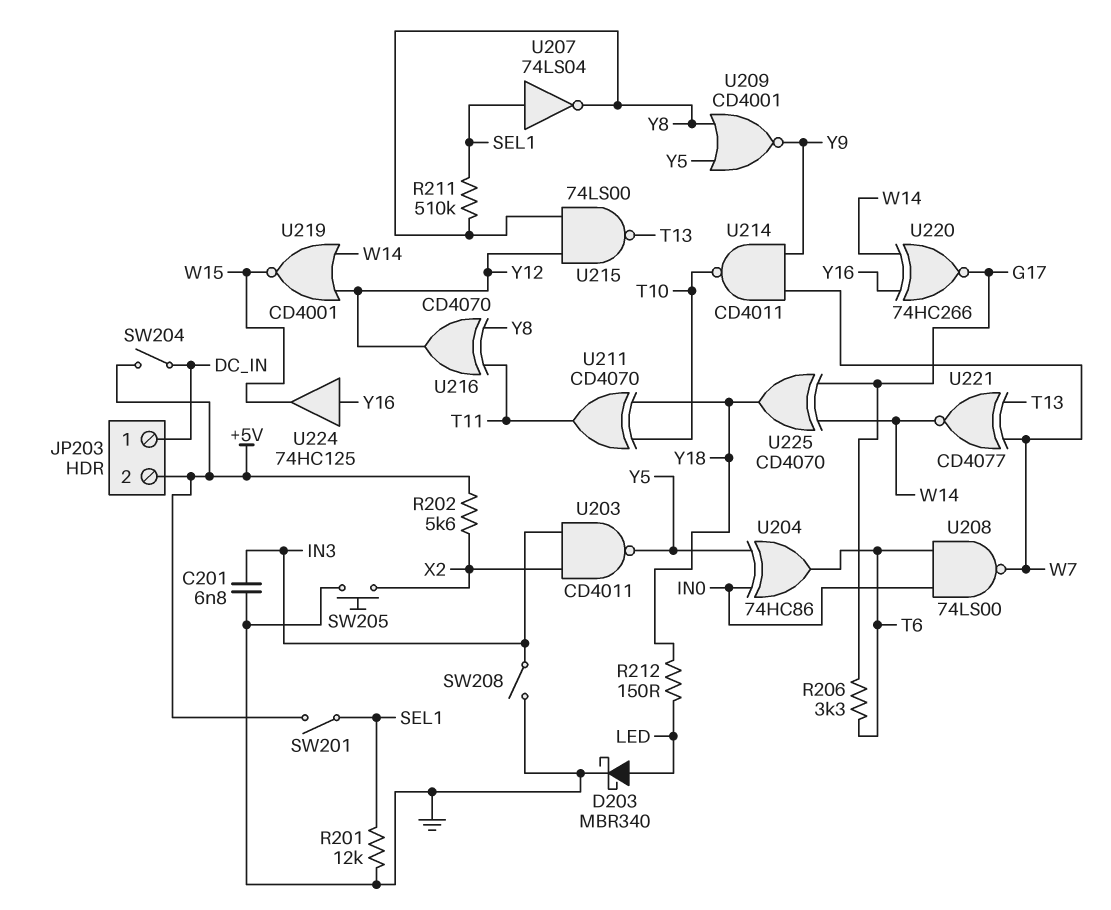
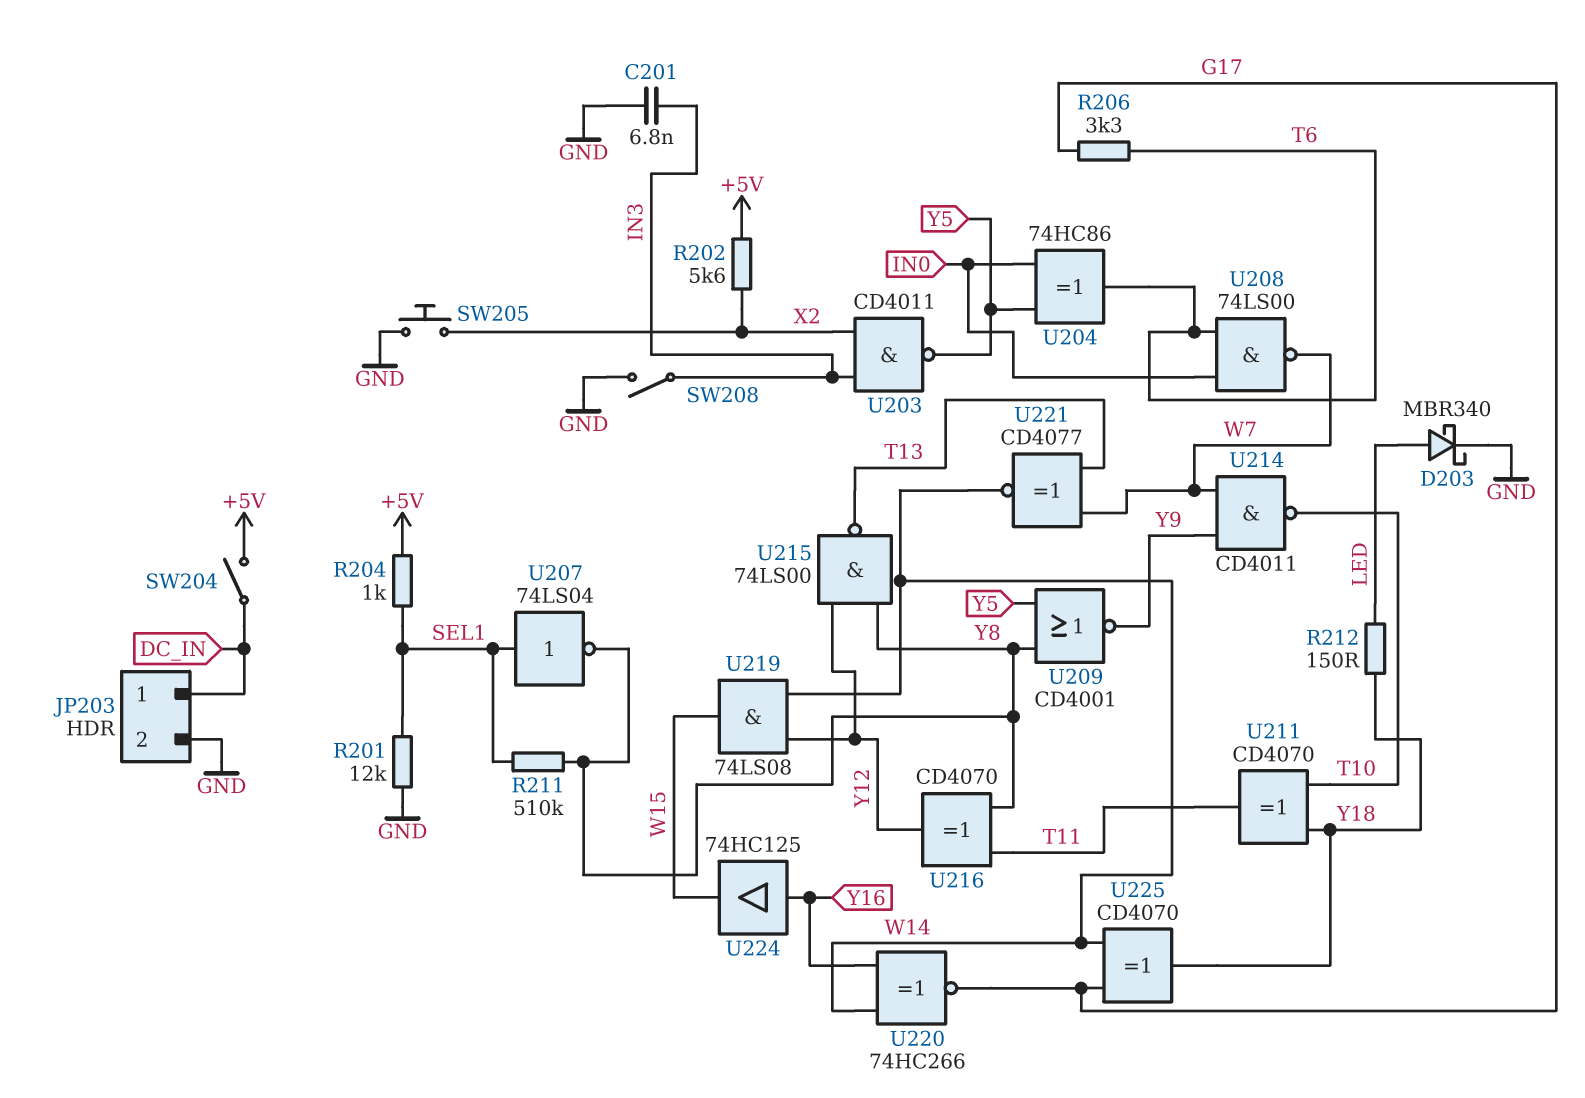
JP203 pin 2: +5V -> GND
R204: none -> 1k (+5V, SEL1)
SW201: switch (+5V, SEL1) -> none
U219: NOR CD4001 (in W14, in Y12, out W15) -> AND 74LS08 (in W14, in Y12, out W15)

